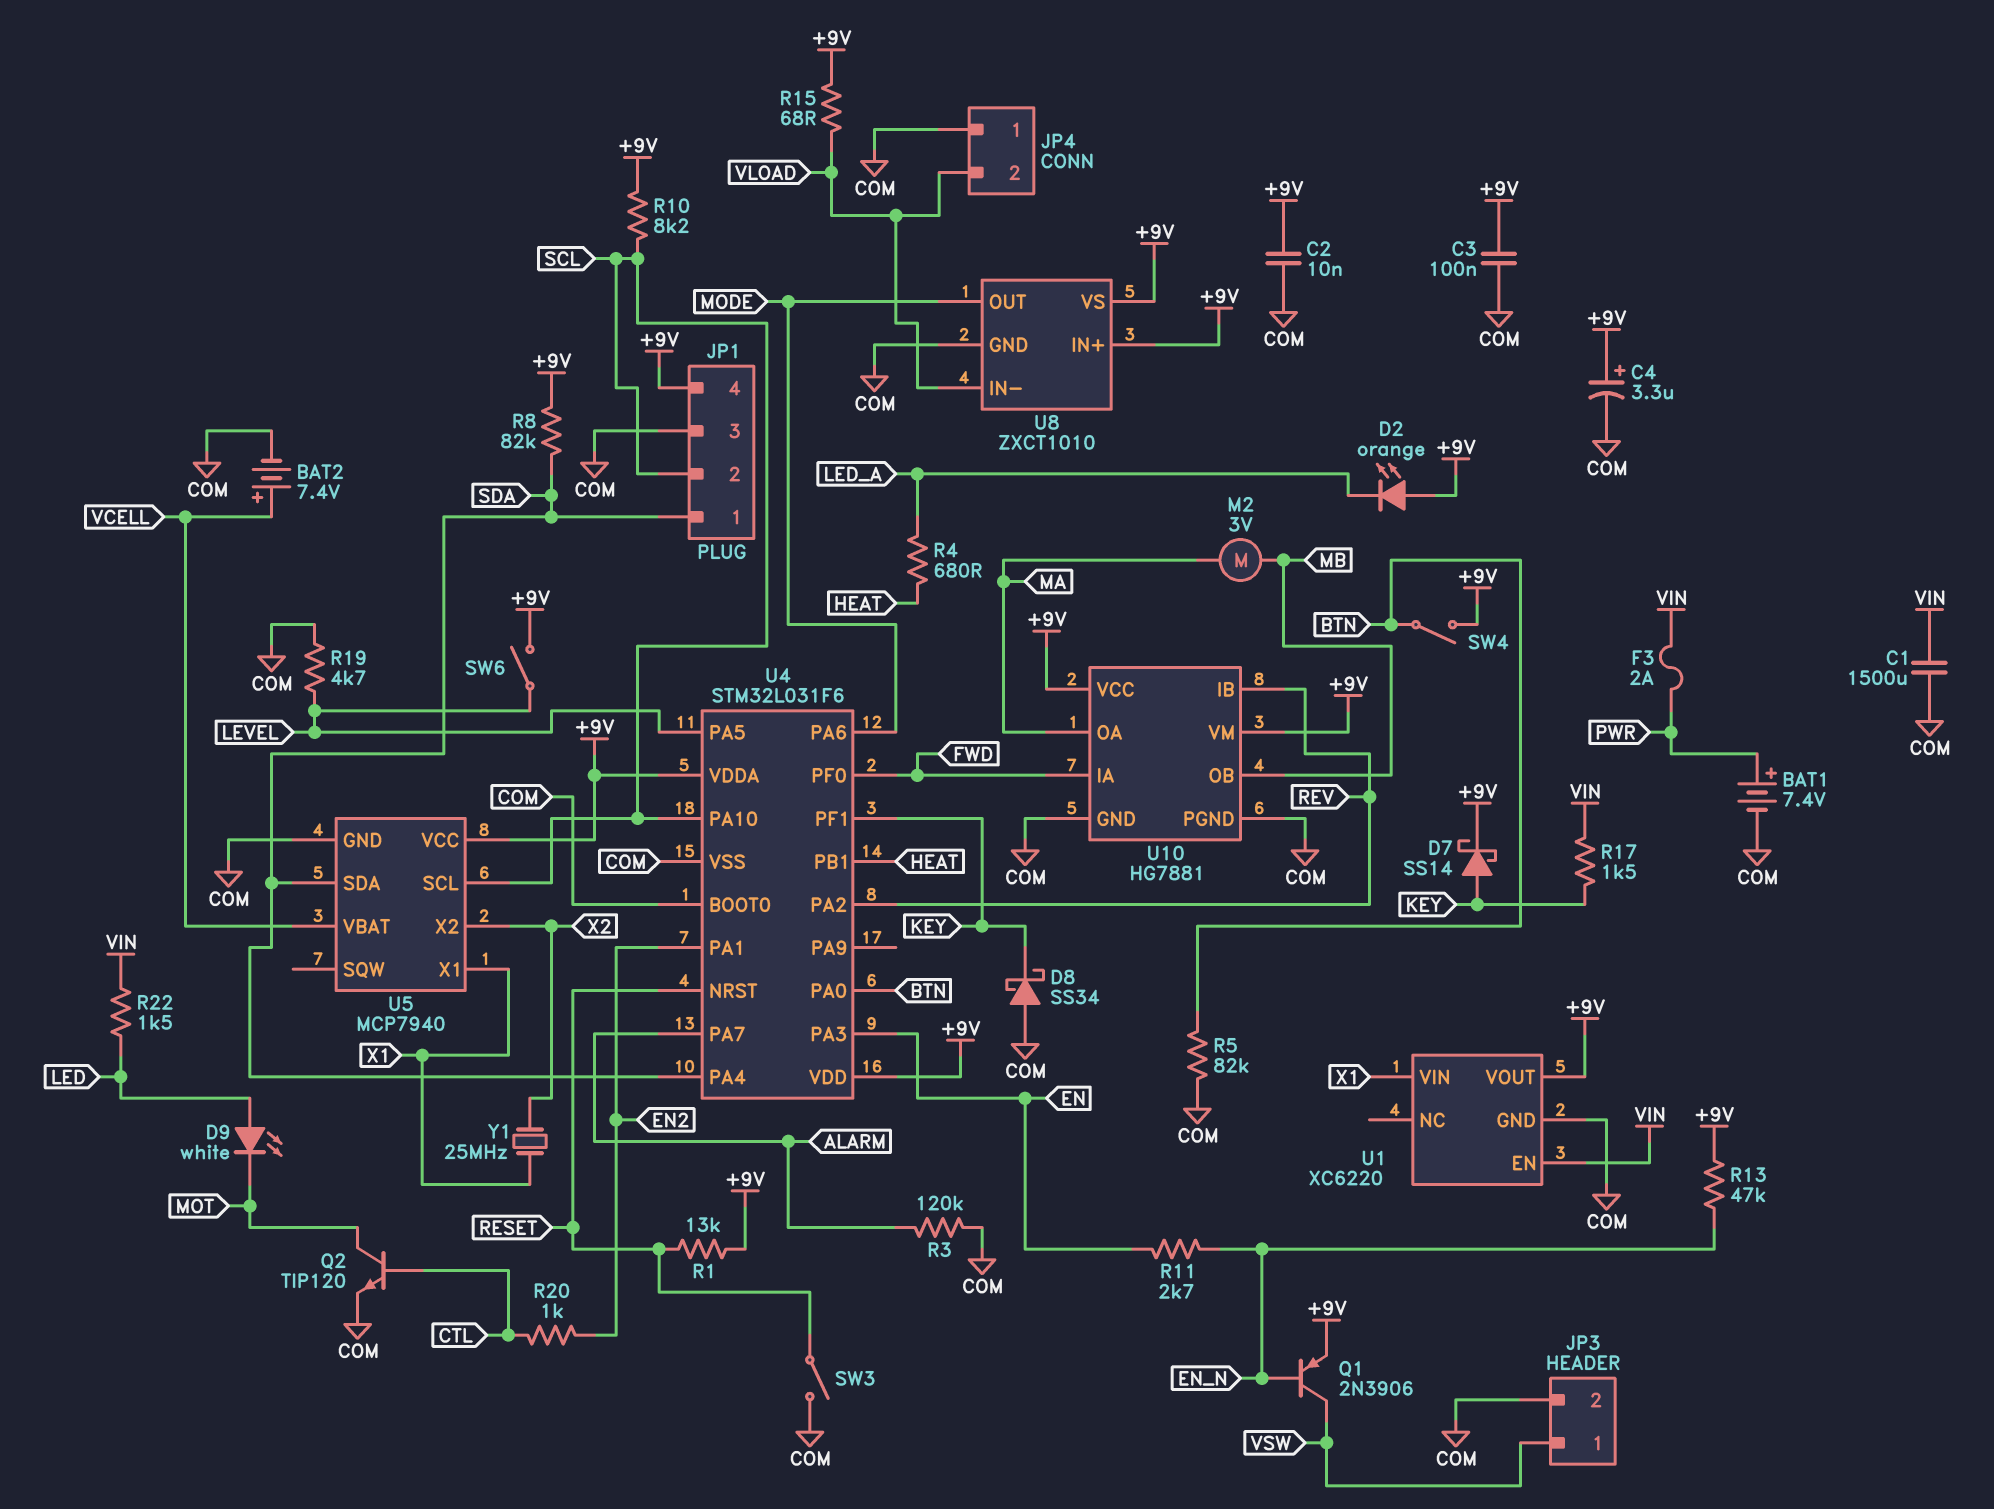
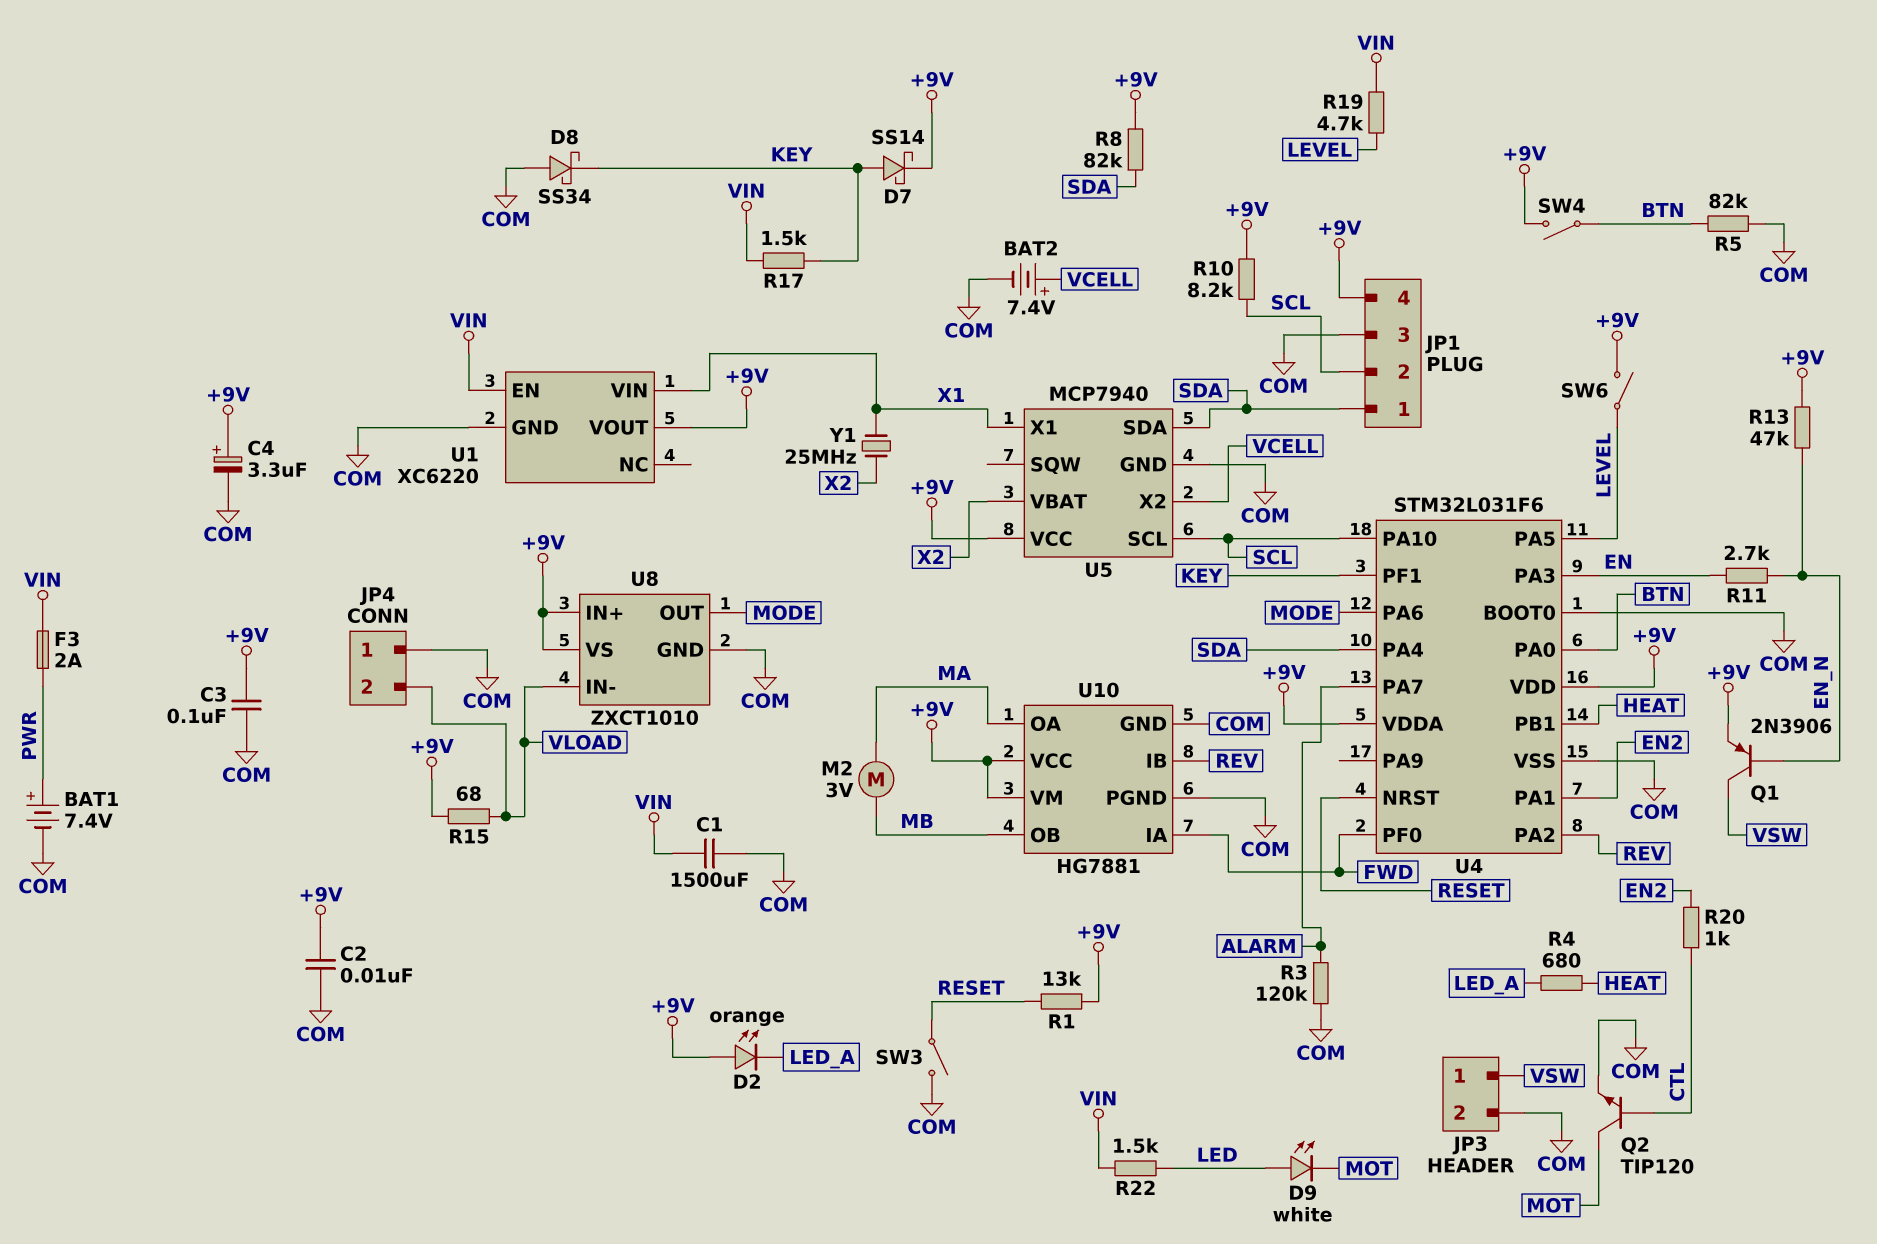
R19: 4.7k (COM, LEVEL) -> 4.7k (LEVEL, VIN)
U5 pin VBAT: VCELL -> X2
U5 pin X2: X2 -> VCELL

